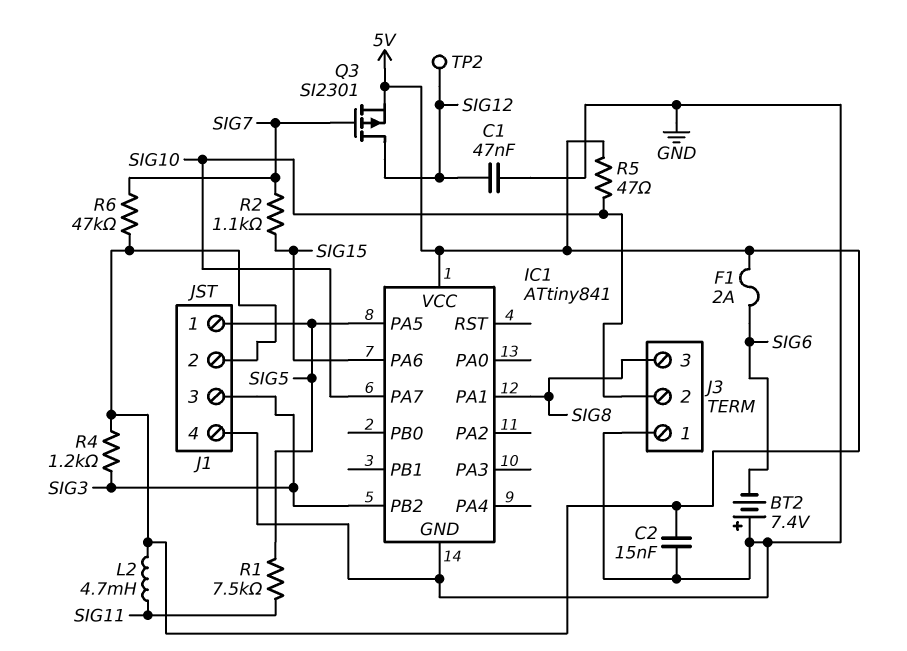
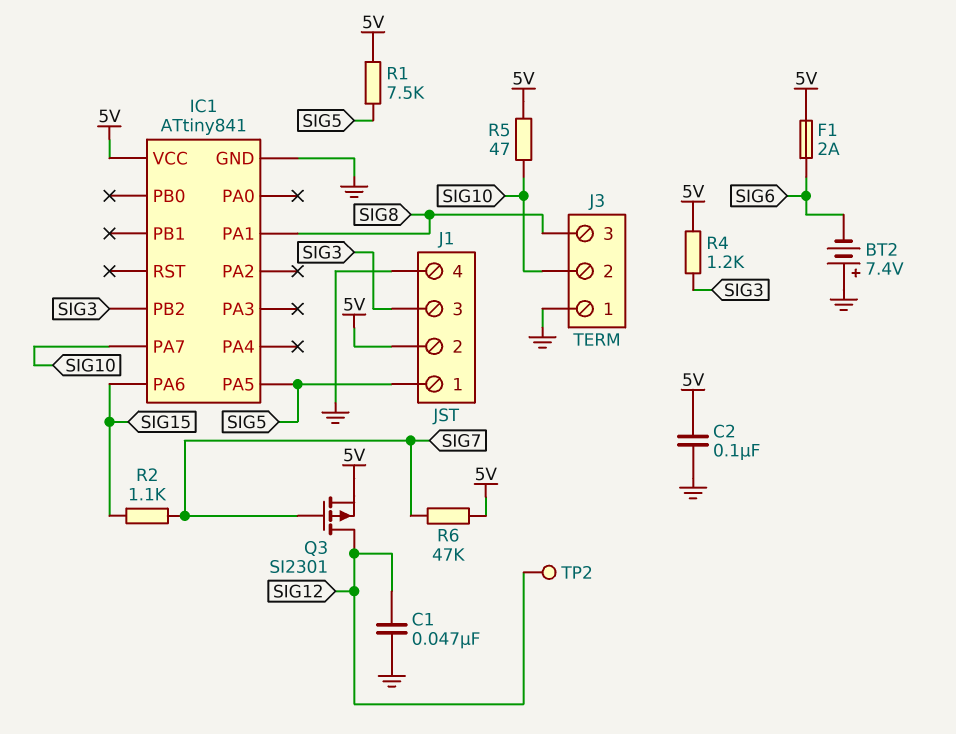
C2: 15nF (5V, GND) -> 100nF (5V, GND)
L2: 4.7mH (5V, SIG11) -> none
R1: 7.5k (SIG5, SIG11) -> 7.5k (5V, SIG5)

